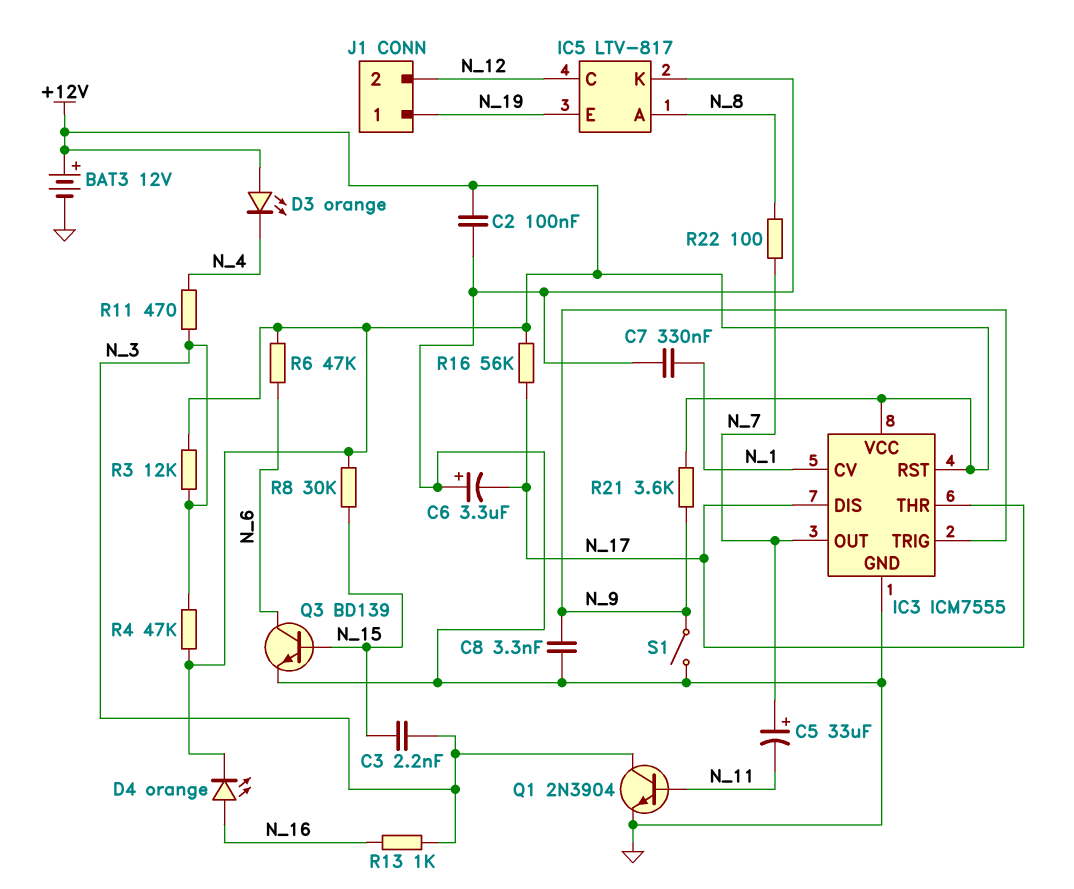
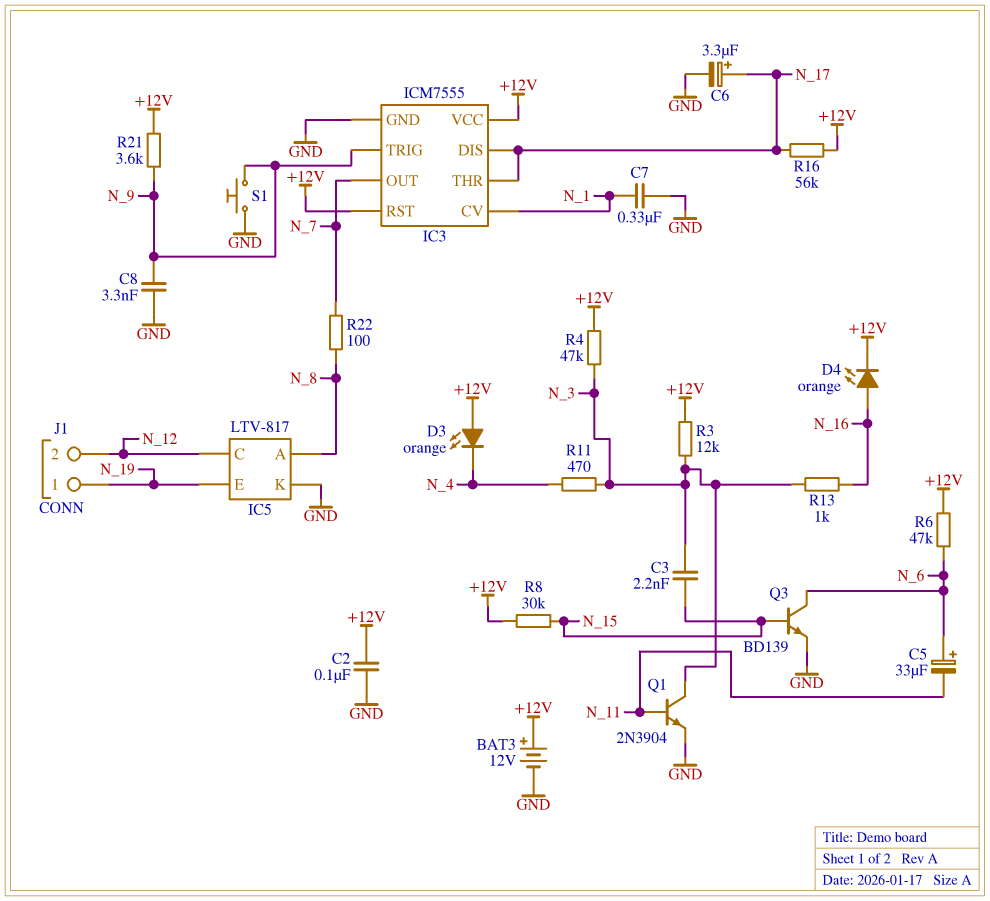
C5: 33uF (plus N_7, minus N_11) -> 33uF (plus N_6, minus N_11)
C6: 3.3uF (plus GND, minus N_17) -> 3.3uF (plus N_17, minus GND)
S1: switch (GND, N_9) -> button (GND, N_9)

